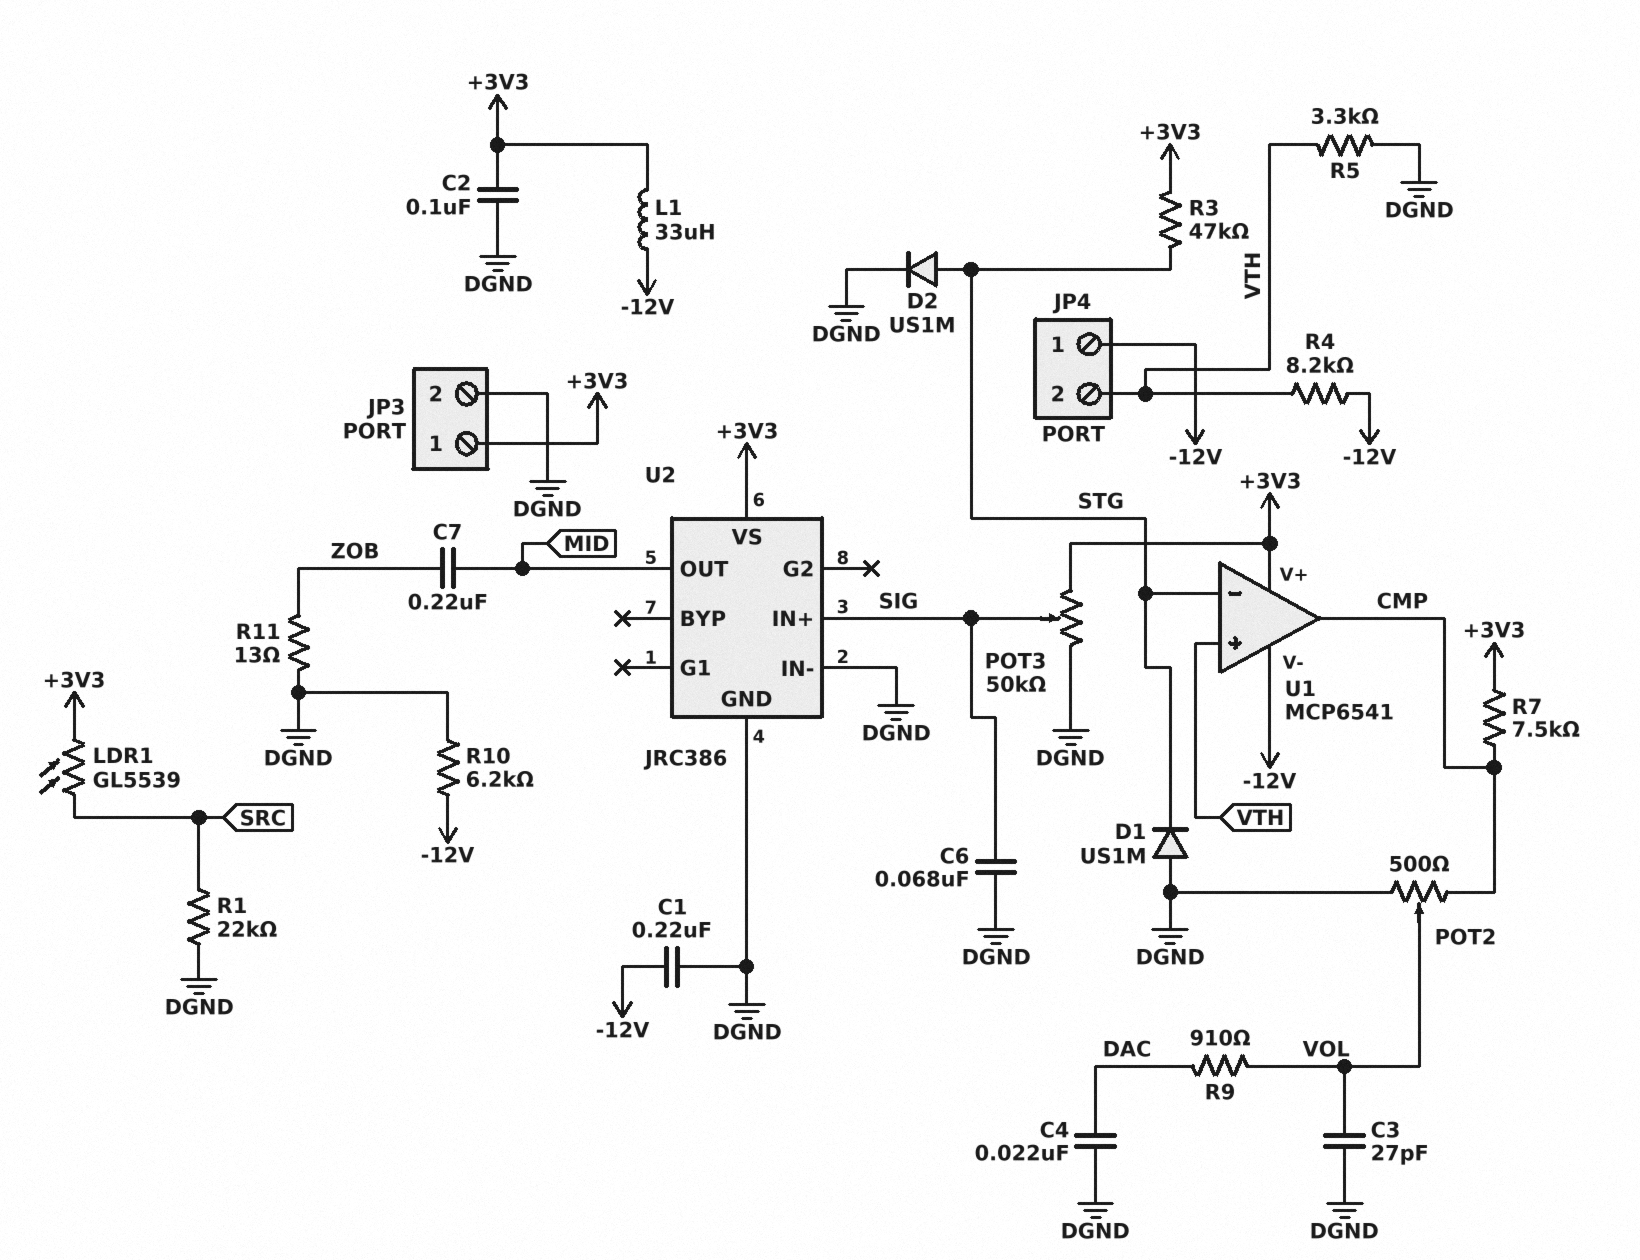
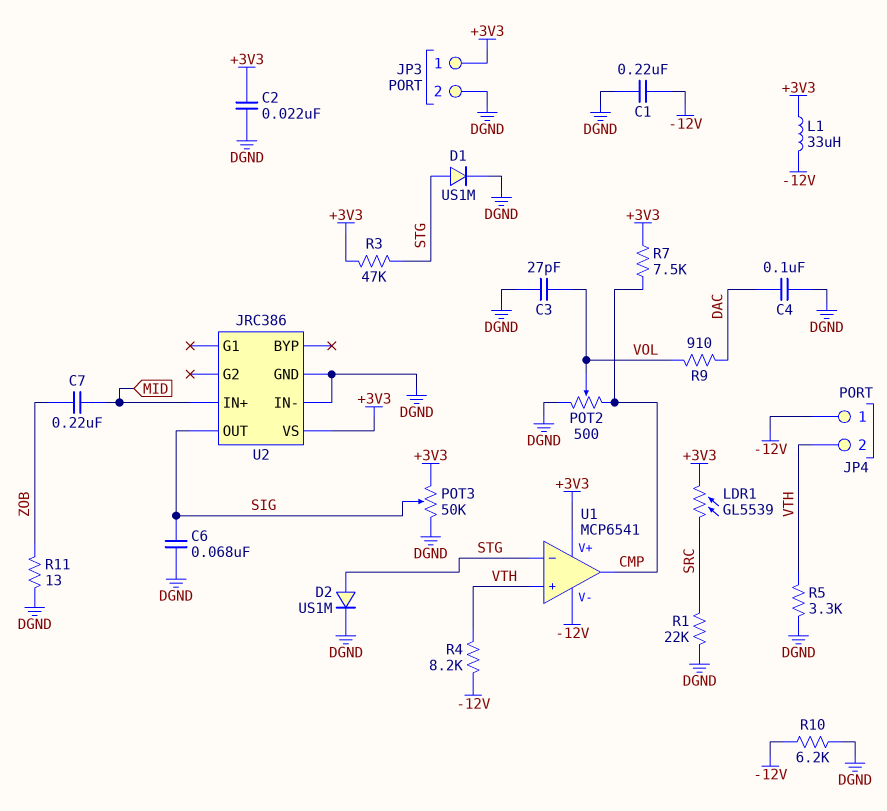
C2: 100nF (+3V3, DGND) -> 22nF (+3V3, DGND)
C4: 22nF (DAC, DGND) -> 100nF (DAC, DGND)
D1: diode US1M (A DGND, K STG) -> diode US1M (A STG, K DGND)
U2 pin IN+: SIG -> MID
U2 pin OUT: MID -> SIG

